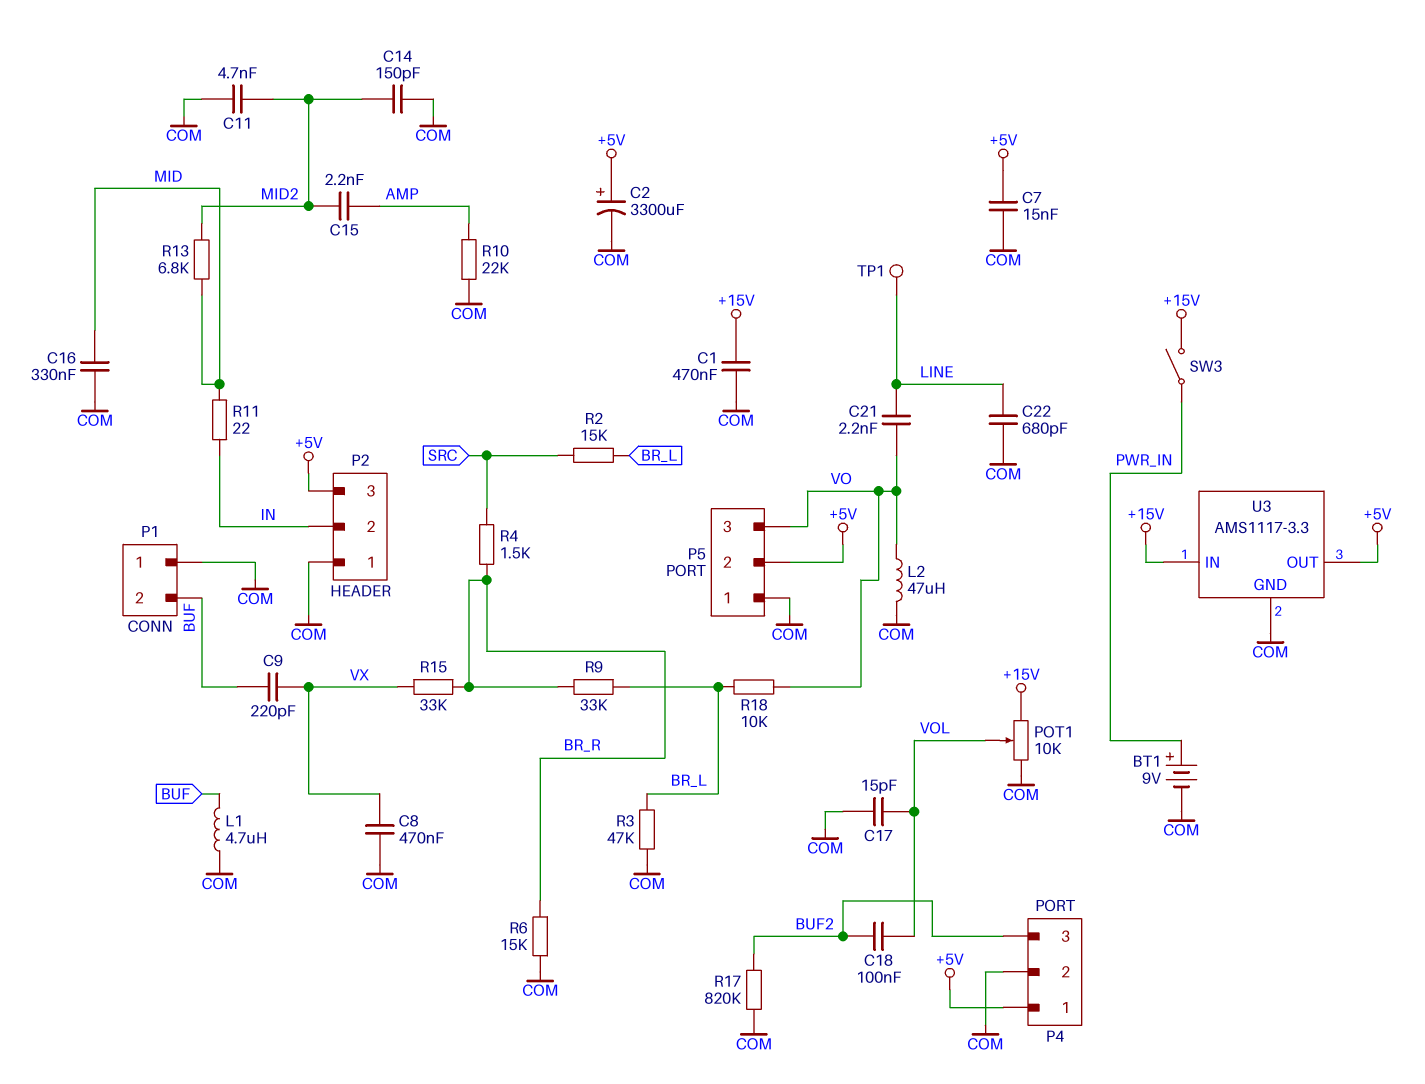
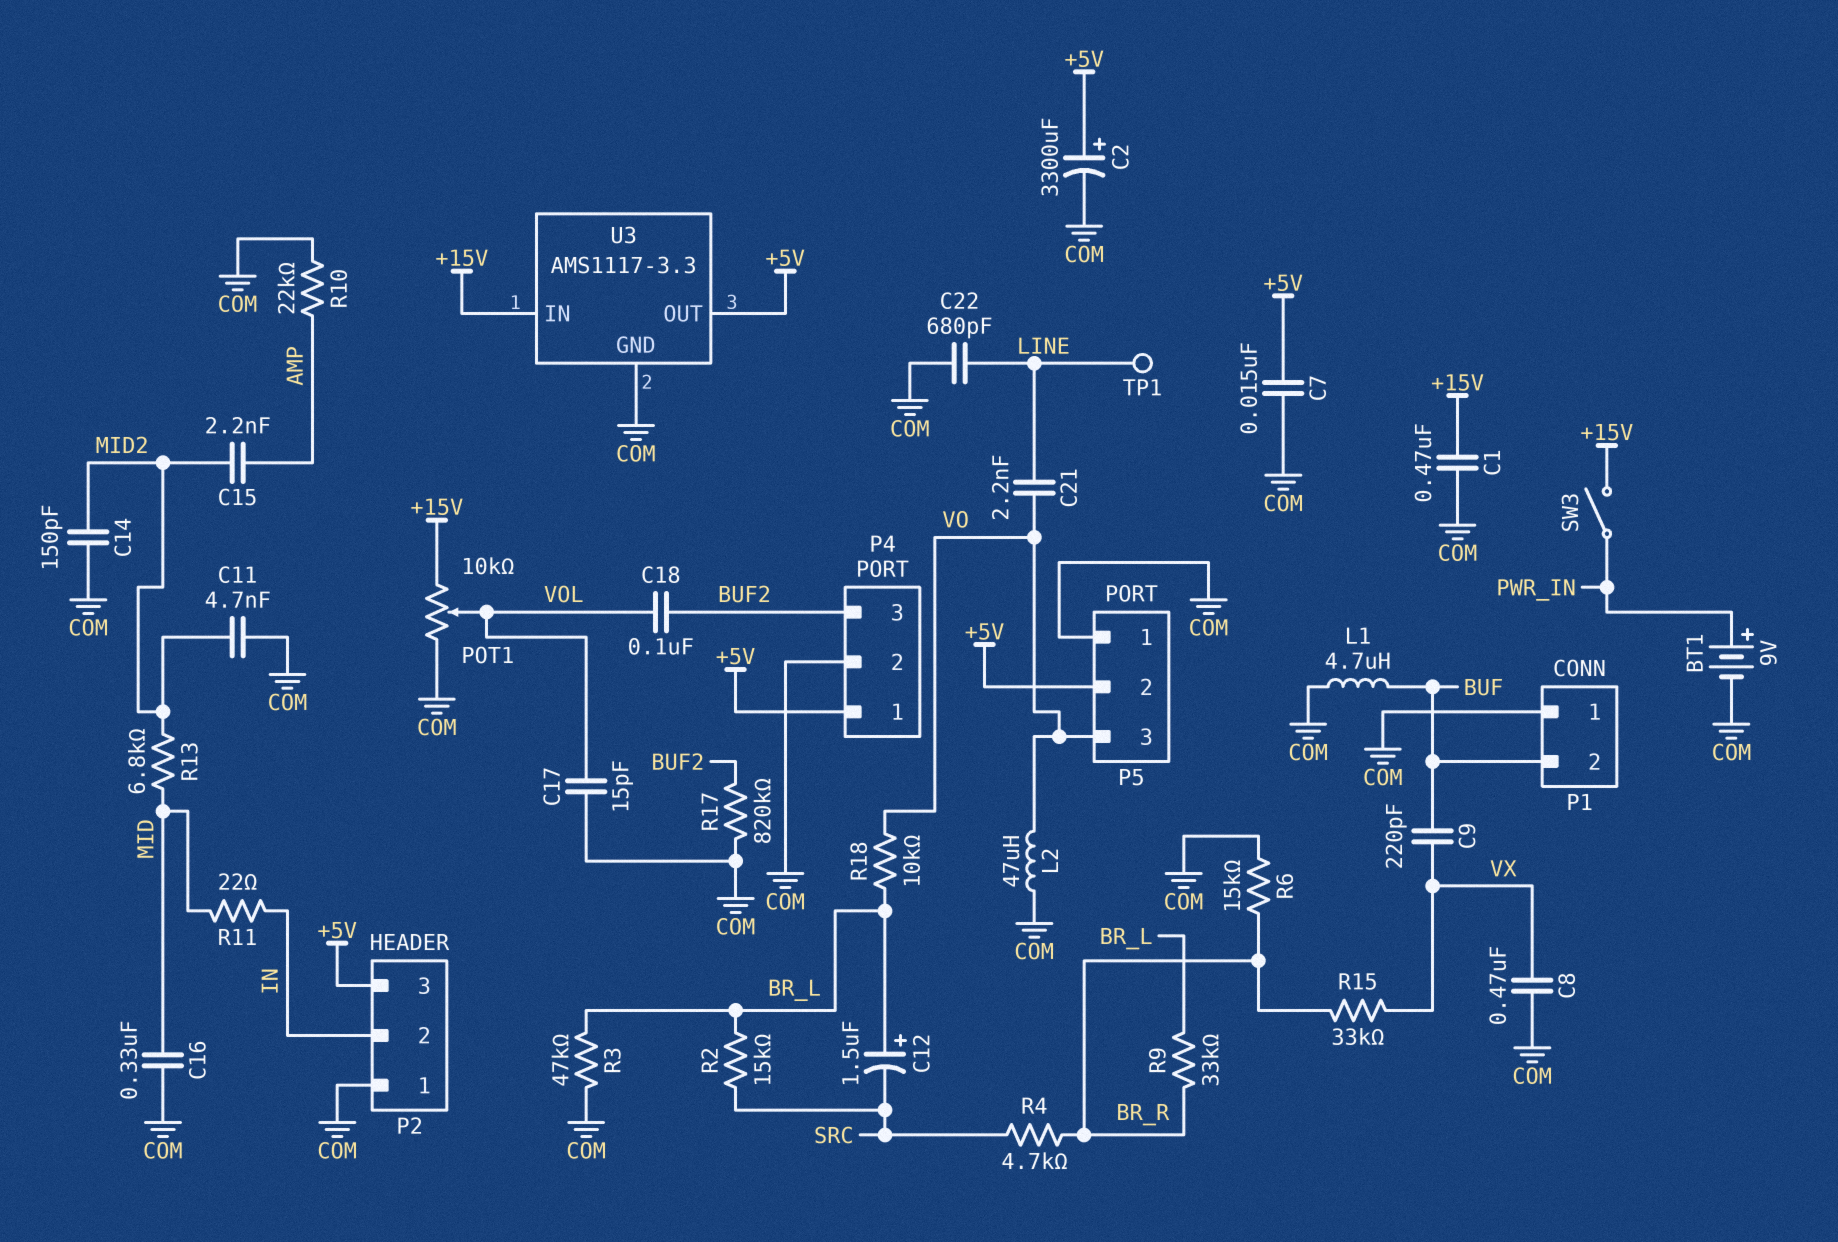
C12: none -> 1.5uF (plus BR_L, minus SRC)
R4: 1.5k (BR_R, SRC) -> 4.7k (BR_R, SRC)

